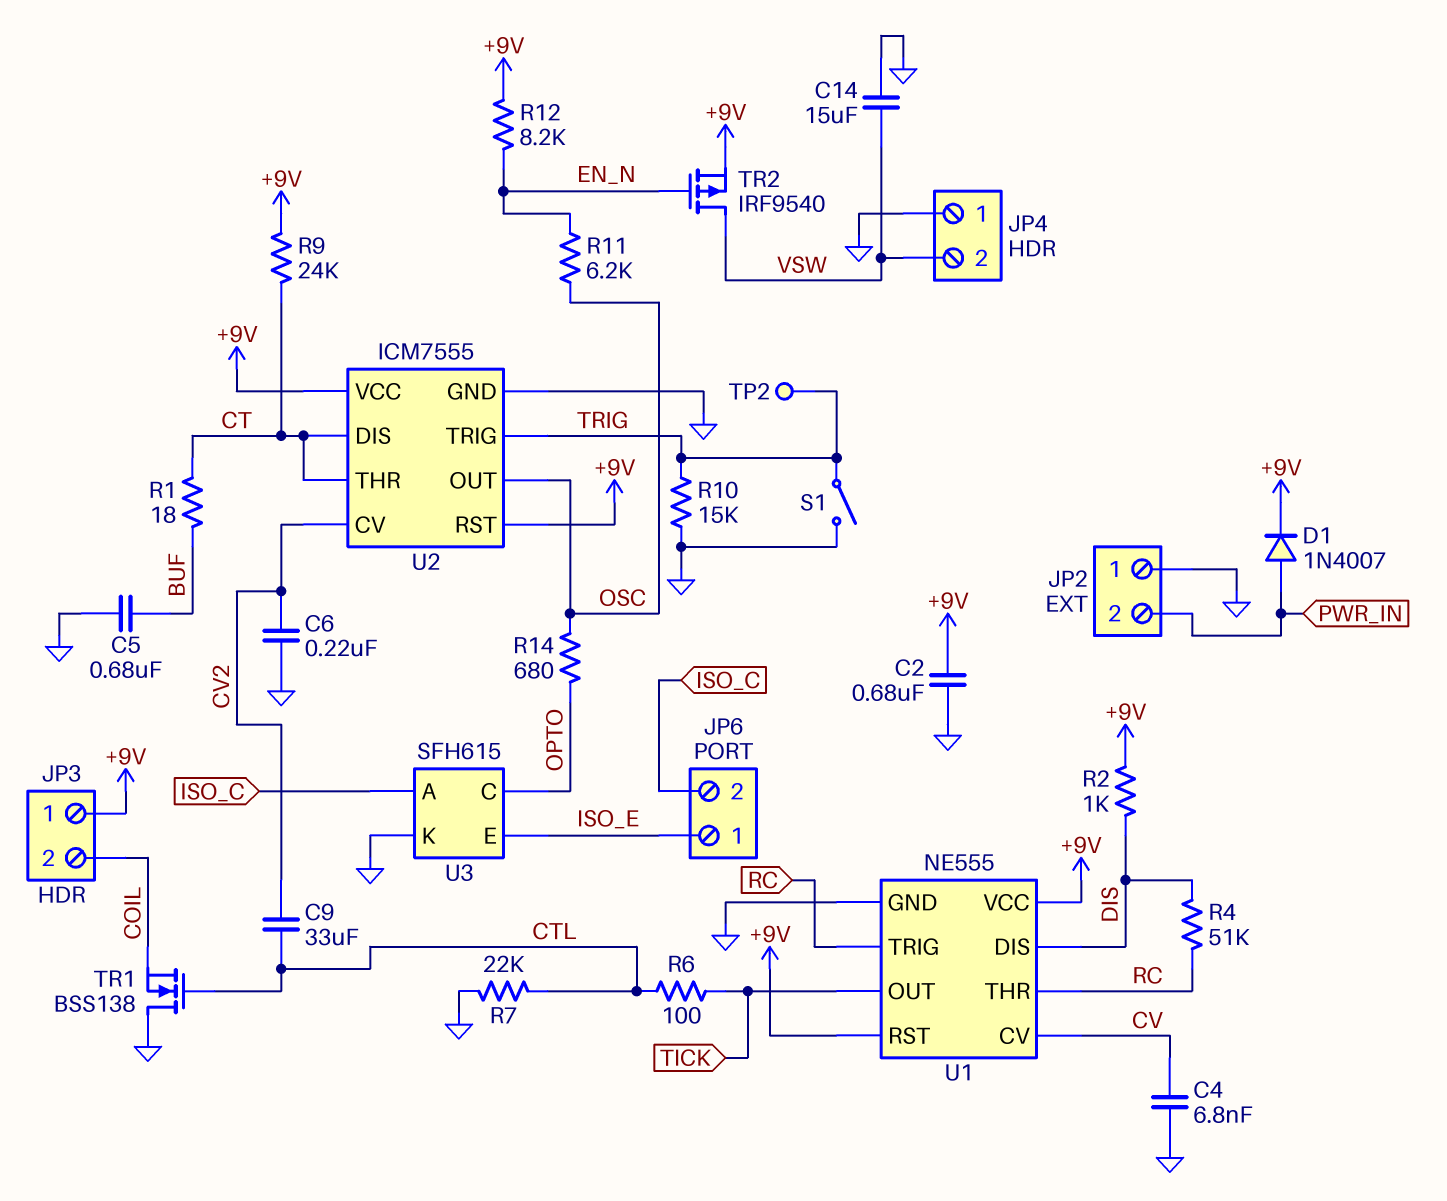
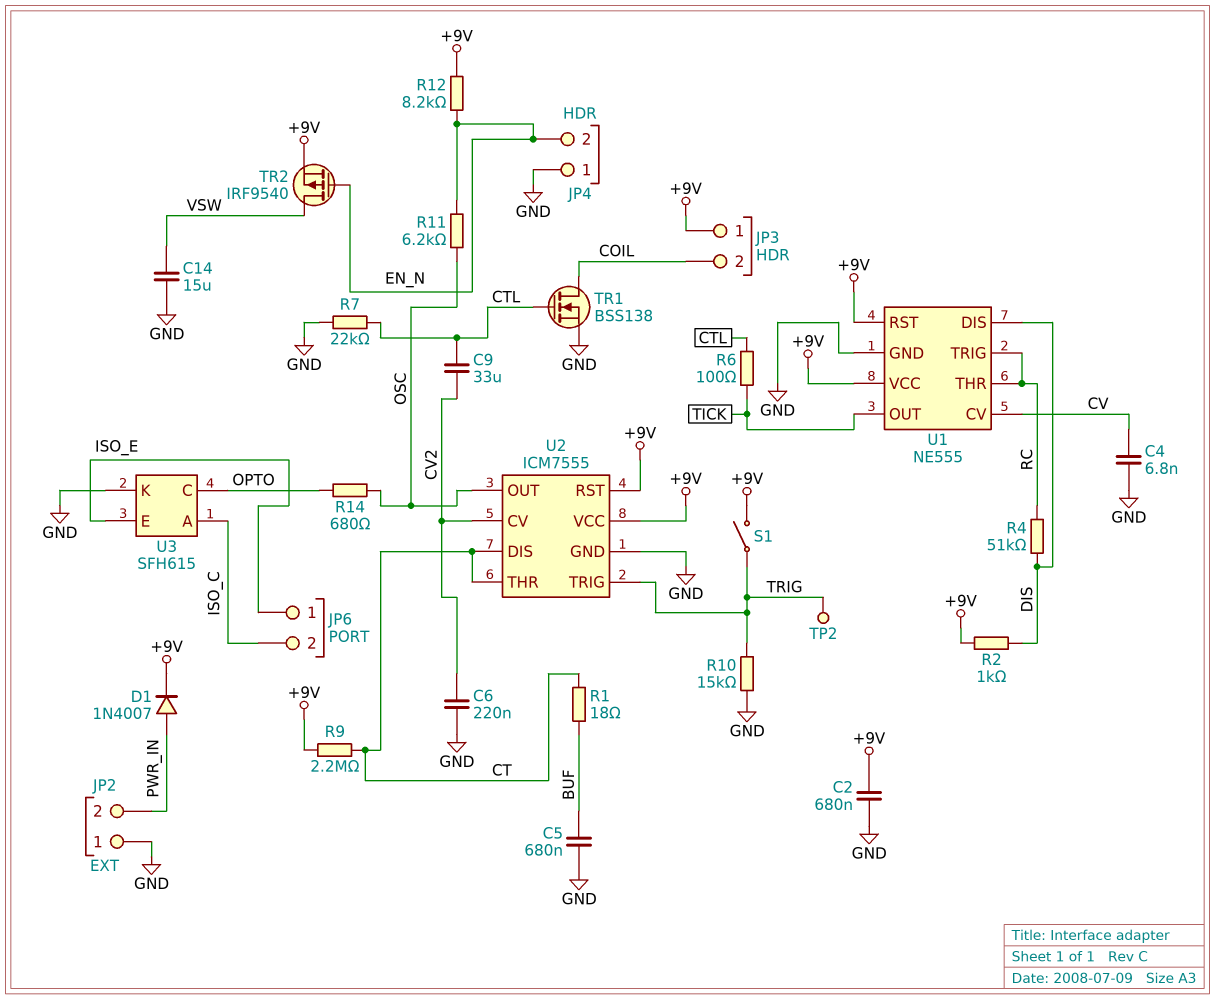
JP4 pin 2: VSW -> EN_N
R9: 24k (+9V, CT) -> 2.2M (+9V, CT)
S1: switch (GND, TRIG) -> switch (+9V, TRIG)
TR1: NMOS BSS138 (G CTL, D GND, S COIL) -> NMOS BSS138 (G CTL, D COIL, S GND)

